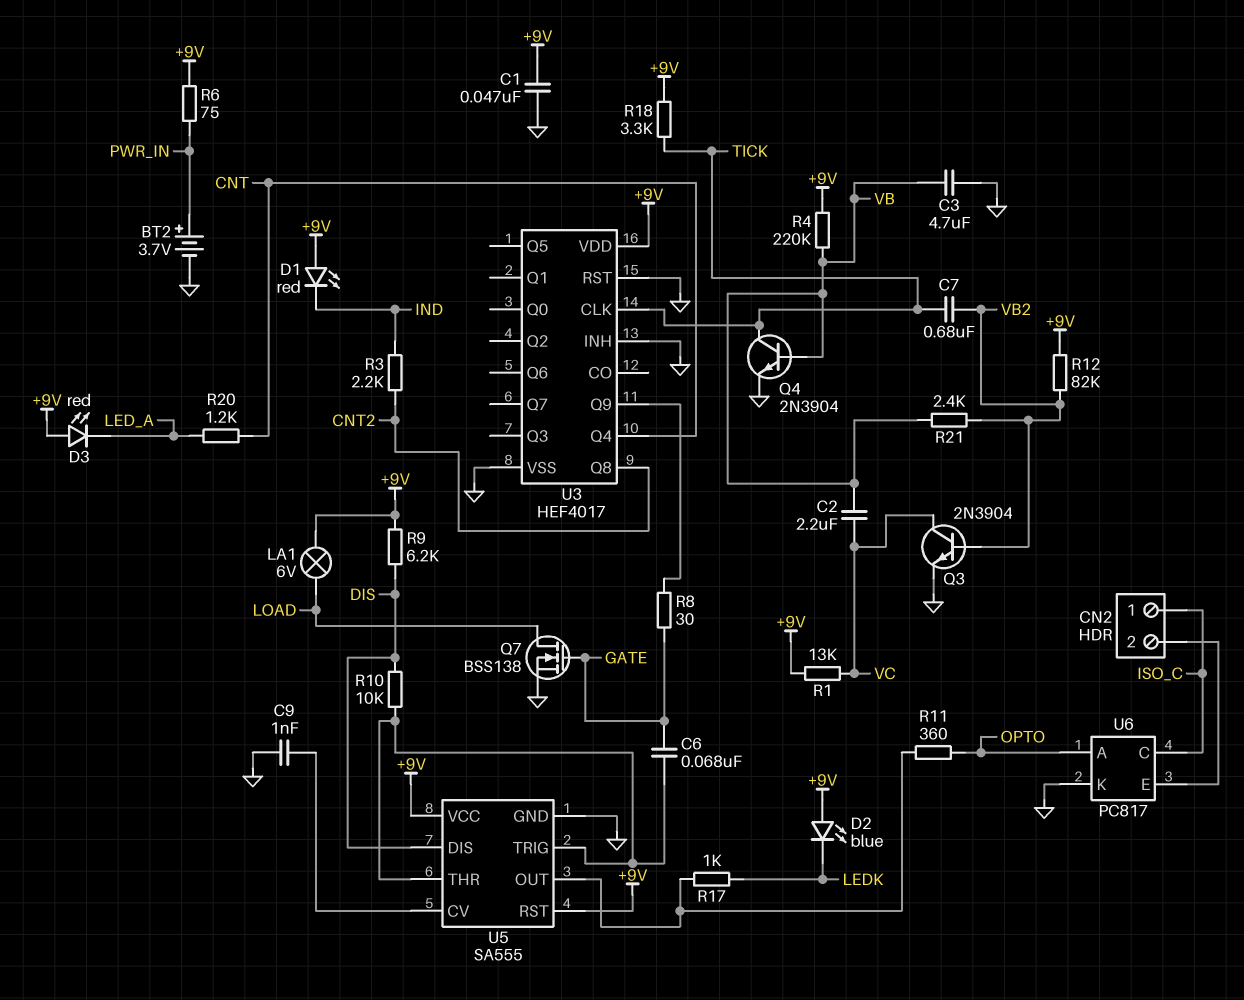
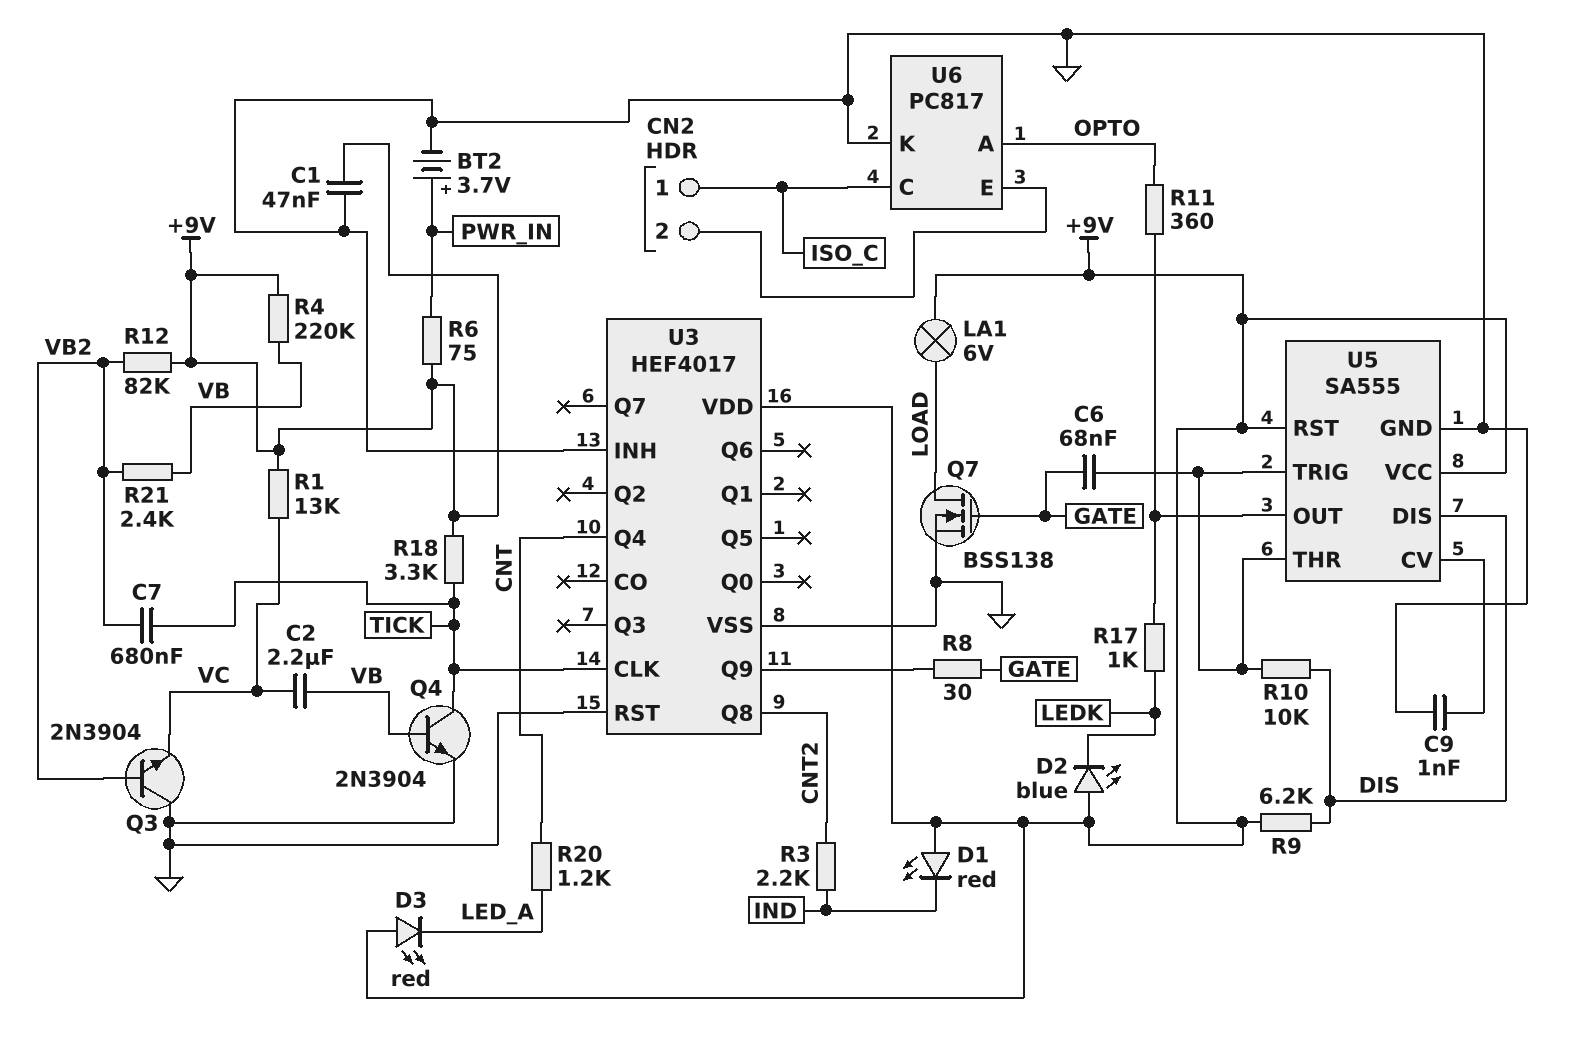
C3: 4.7uF (GND, VB) -> none
Q3: NPN 2N3904 (B VB2, C VC, E GND) -> NPN 2N3904 (B VB2, C GND, E VC)

